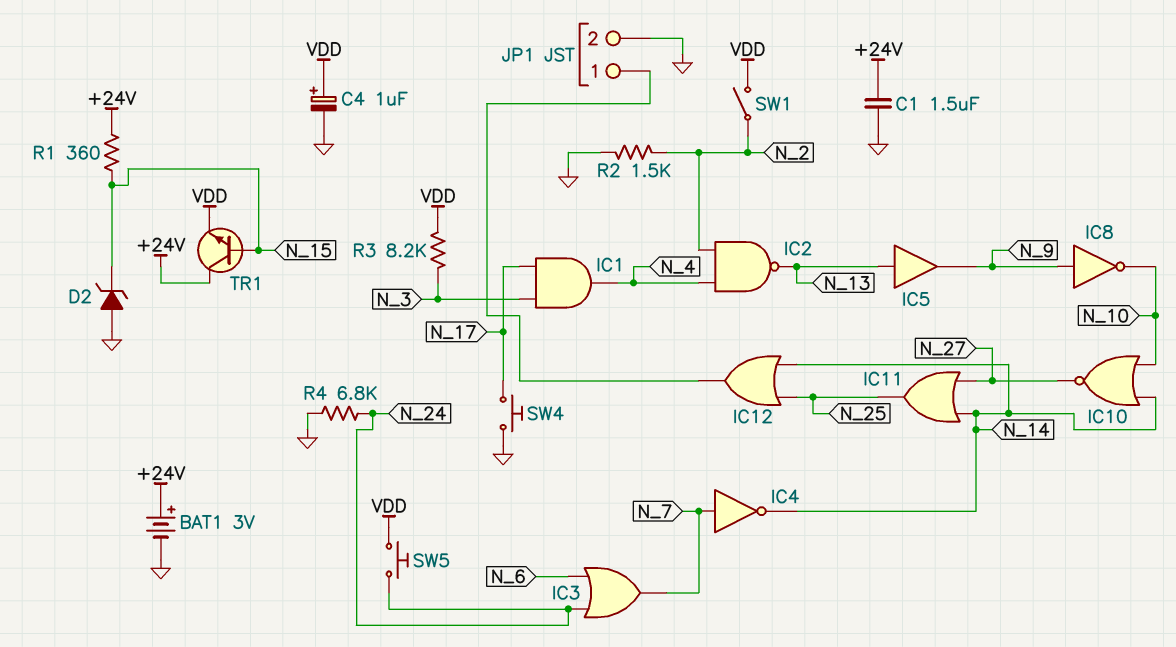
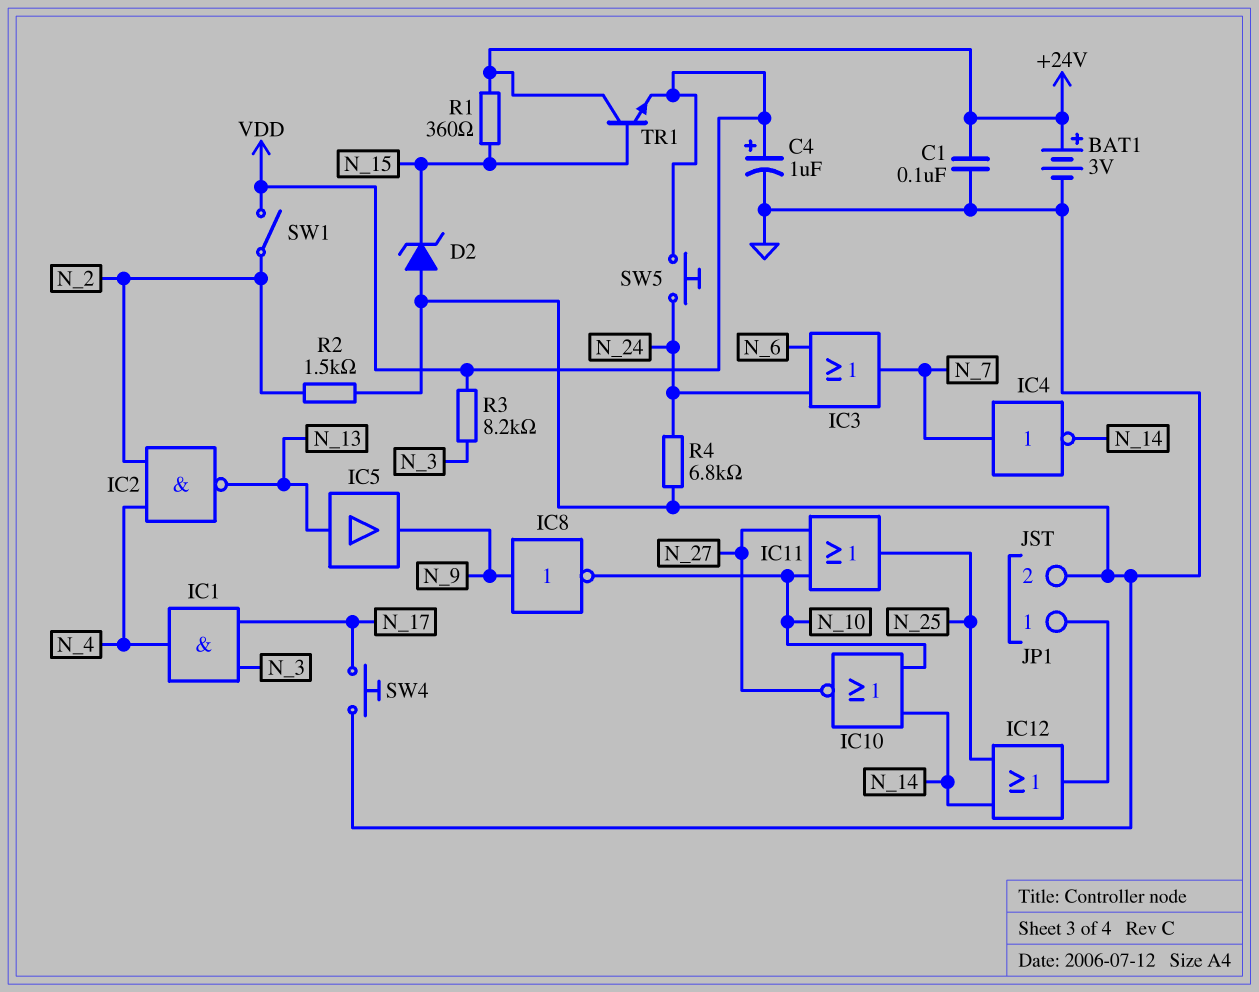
C1: 1.5uF (+24V, GND) -> 100nF (+24V, GND)
IC11: OR (in N_14, in N_27, out N_25) -> OR (in N_10, in N_27, out N_25)

